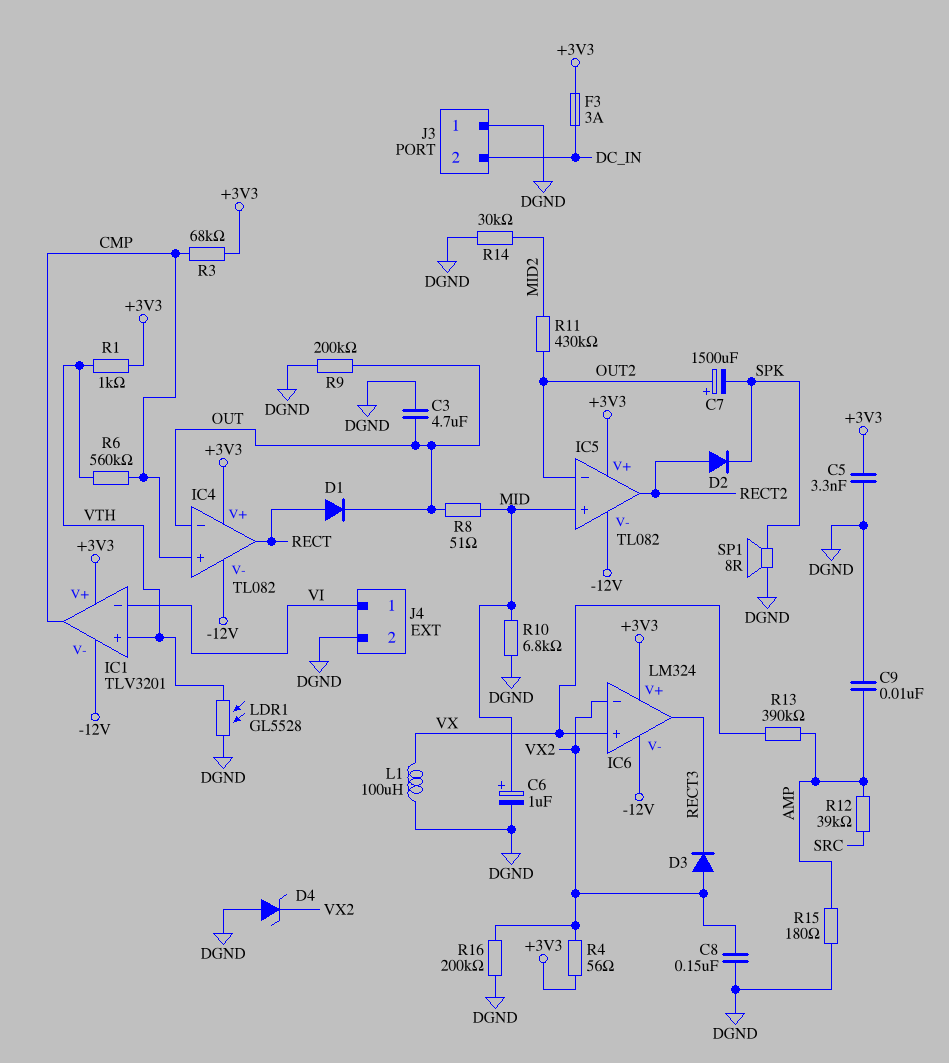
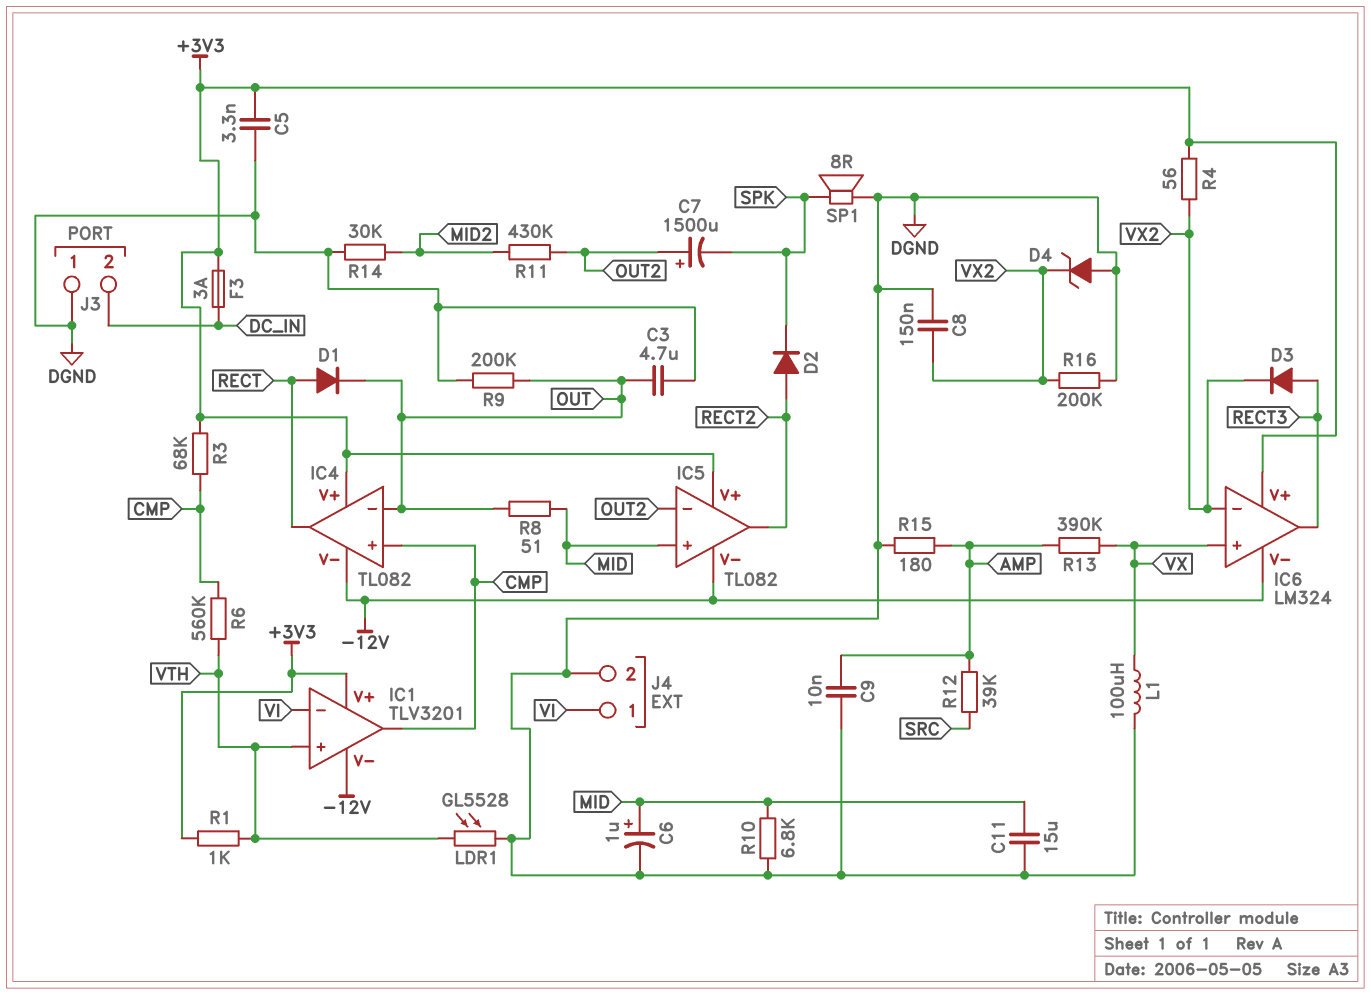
C11: none -> 15uF (DGND, MID)
D3: diode (A VX2, K RECT3) -> diode (A RECT3, K VX2)

